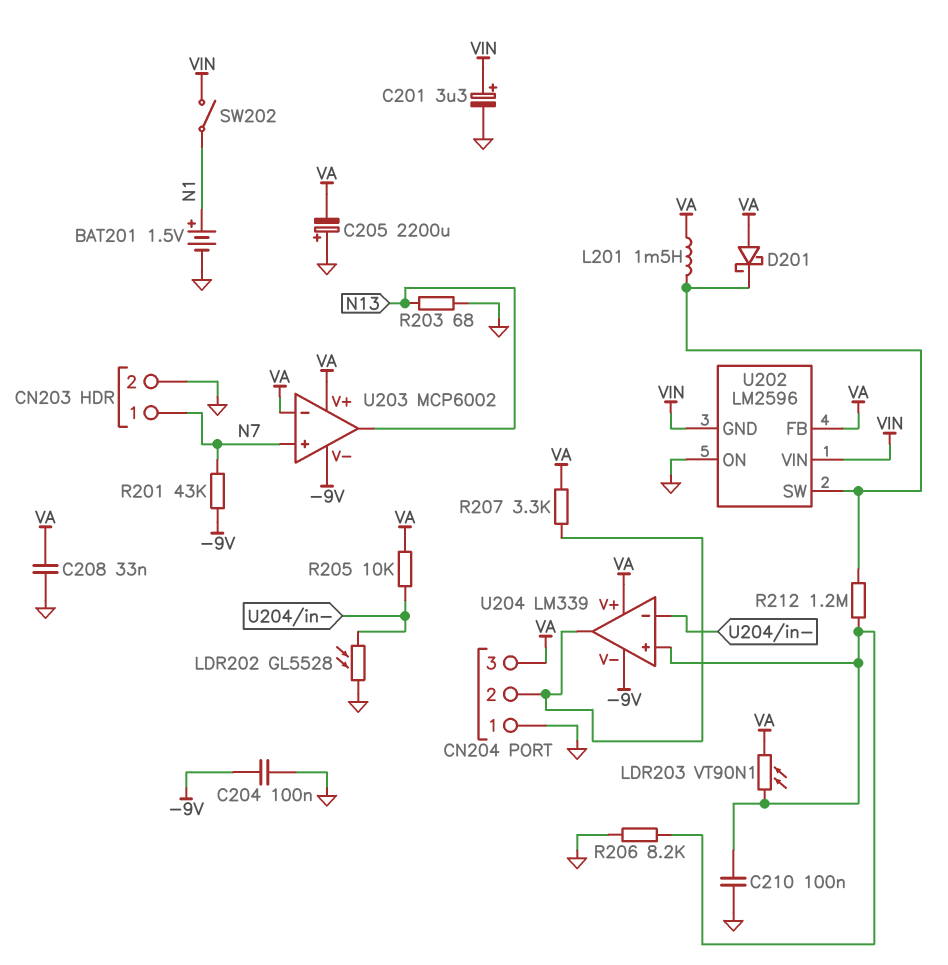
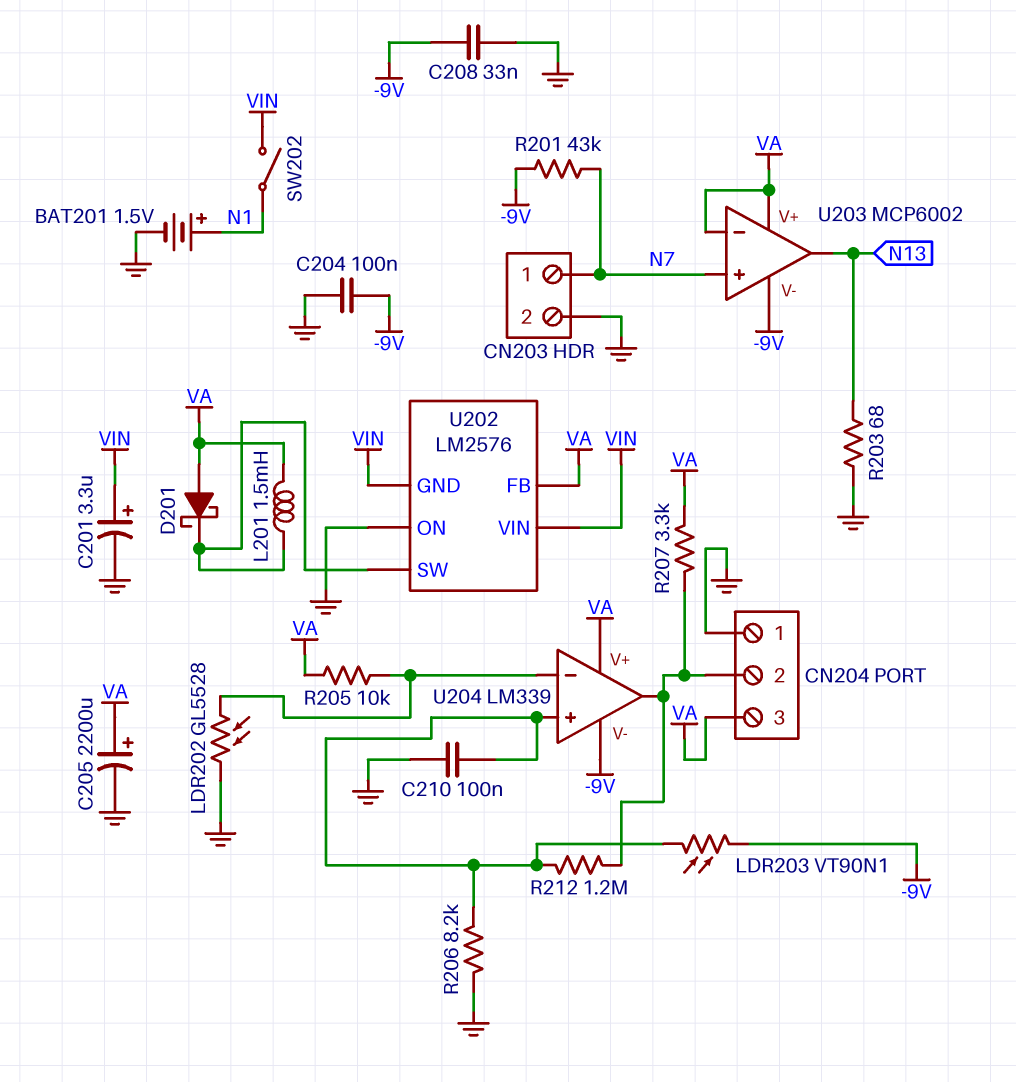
C205: 2200uF (plus GND, minus VA) -> 2200uF (plus VA, minus GND)
C208: 33nF (GND, VA) -> 33nF (-9V, GND)
LDR203: VT90N1 (U204/in+, VA) -> VT90N1 (-9V, U204/in+)
R212: 1.2M (U202/SW, U204/in+) -> 1.2M (CN204/2, U204/in+)
U202: LM2596 -> LM2576

